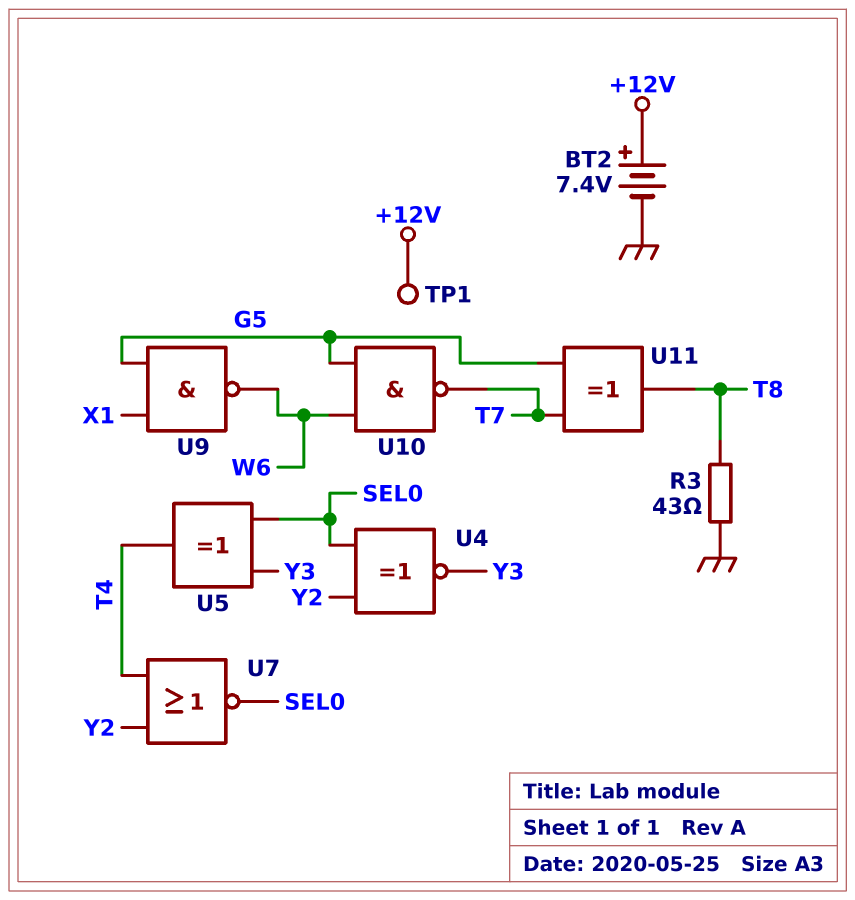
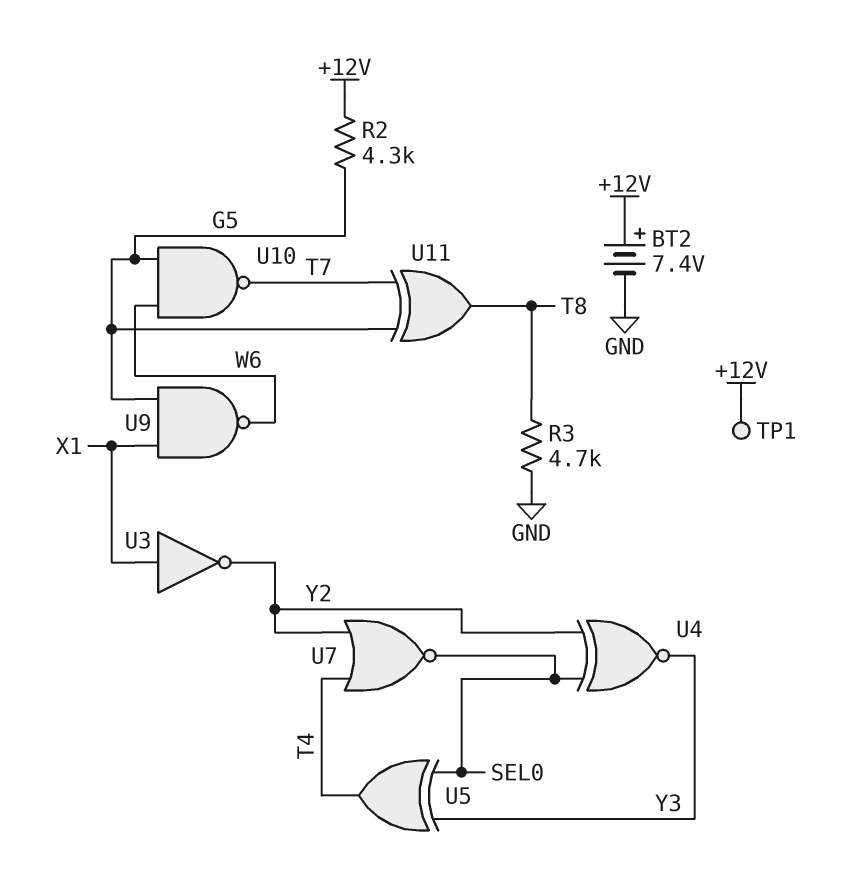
R2: none -> 4.3k (+12V, G5)
R3: 43 (GND, T8) -> 4.7k (GND, T8)
U3: none -> NOT (in X1, out Y2)

